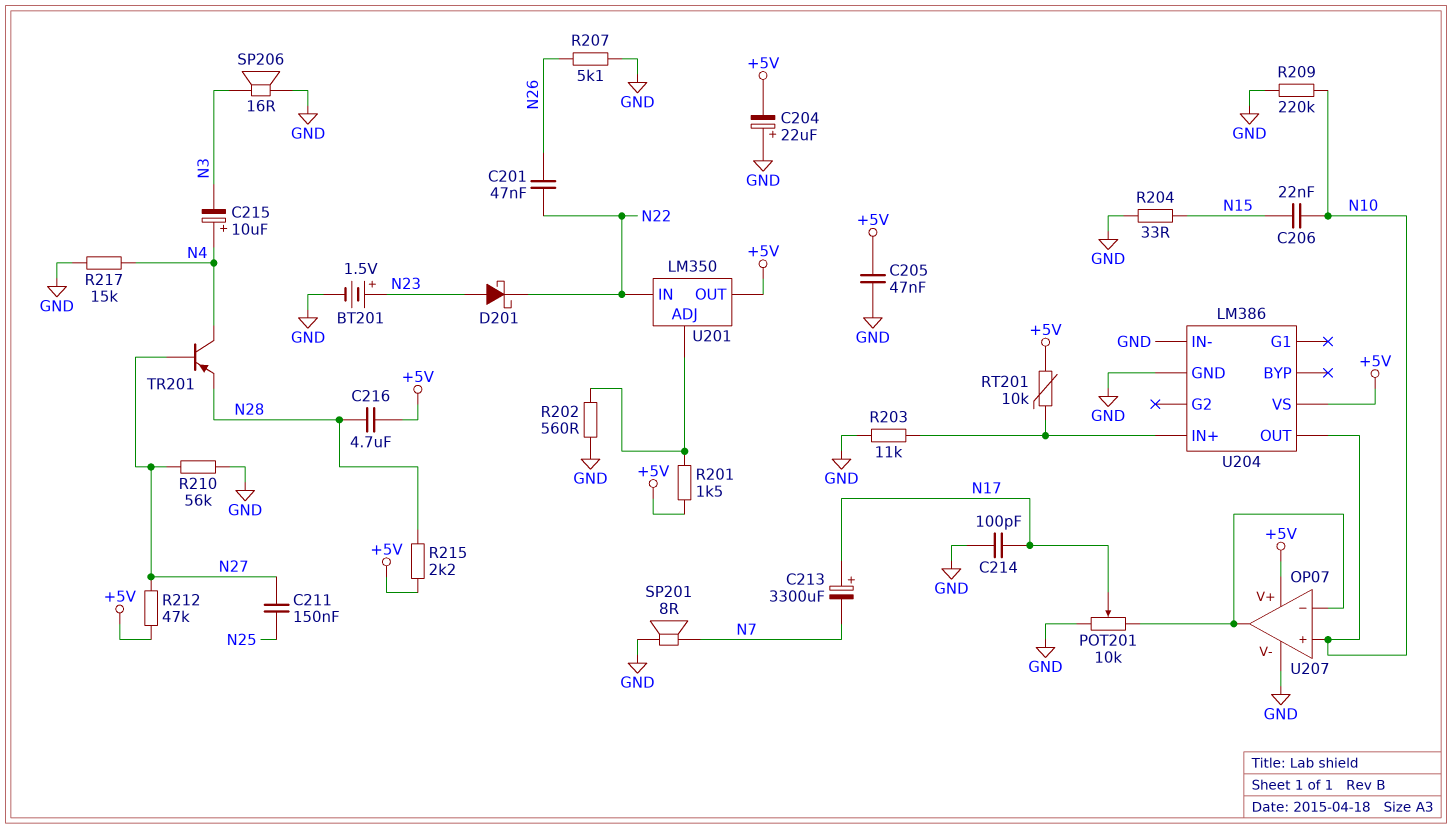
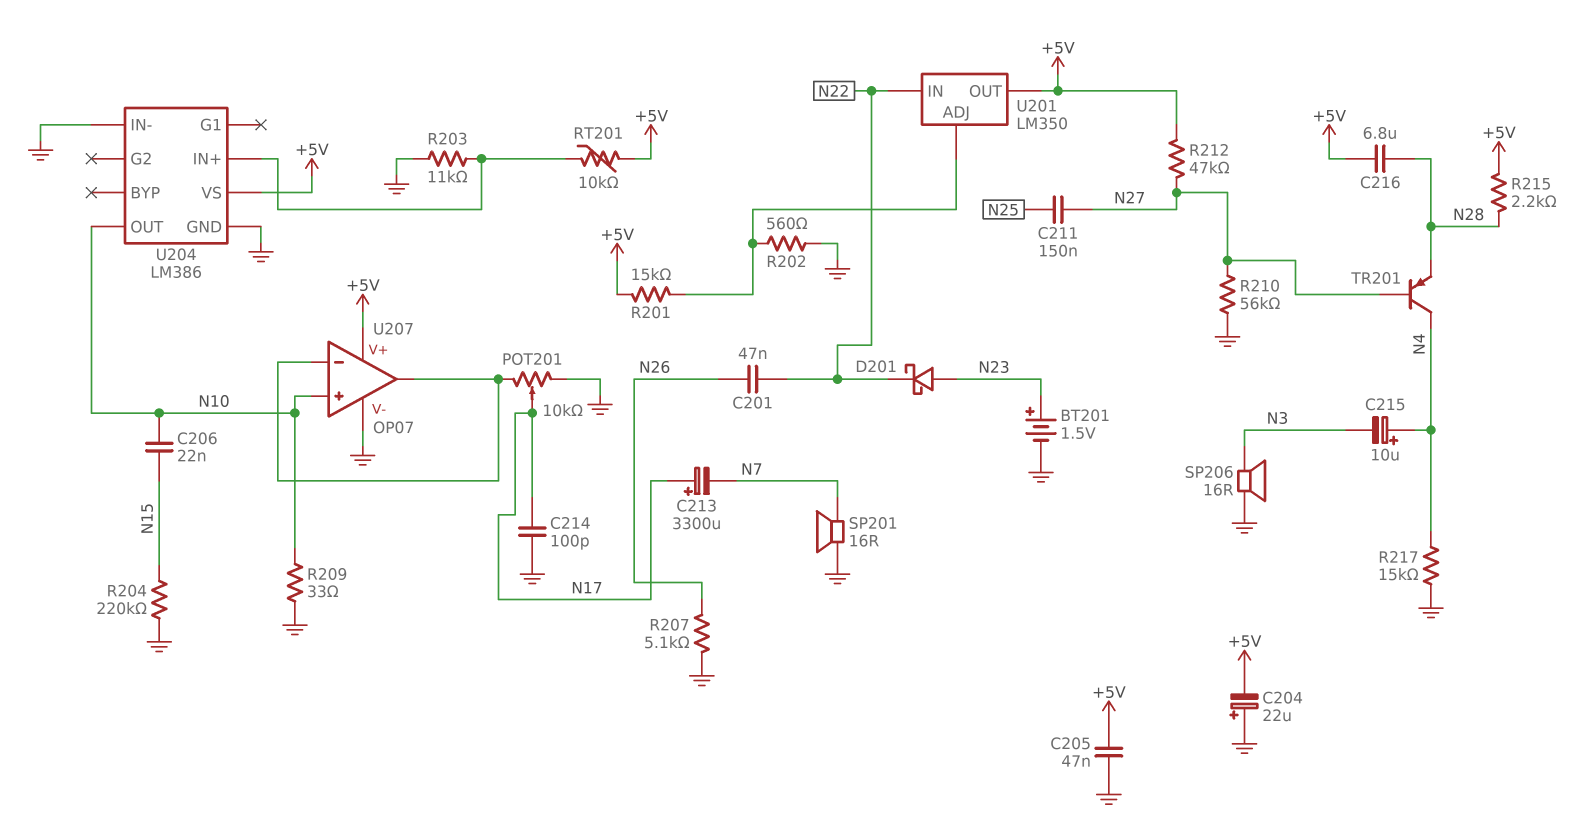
C216: 4.7uF (+5V, N28) -> 6.8uF (+5V, N28)
R201: 1.5k (+5V, U201/ADJ) -> 15k (+5V, U201/ADJ)
R204: 33 (GND, N15) -> 220k (GND, N15)
R209: 220k (GND, N10) -> 33 (GND, N10)
SP201: speaker 8R (GND, N7) -> speaker 16R (GND, N7)

